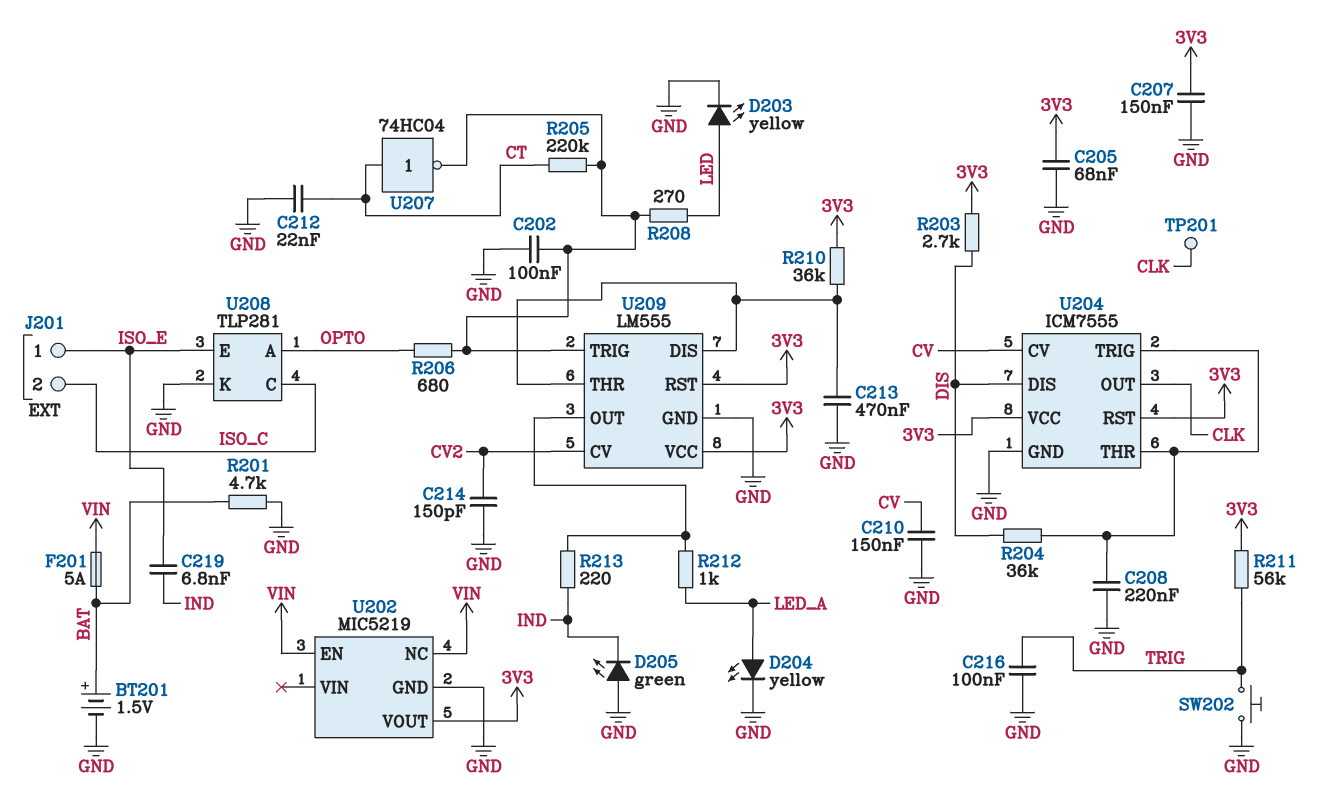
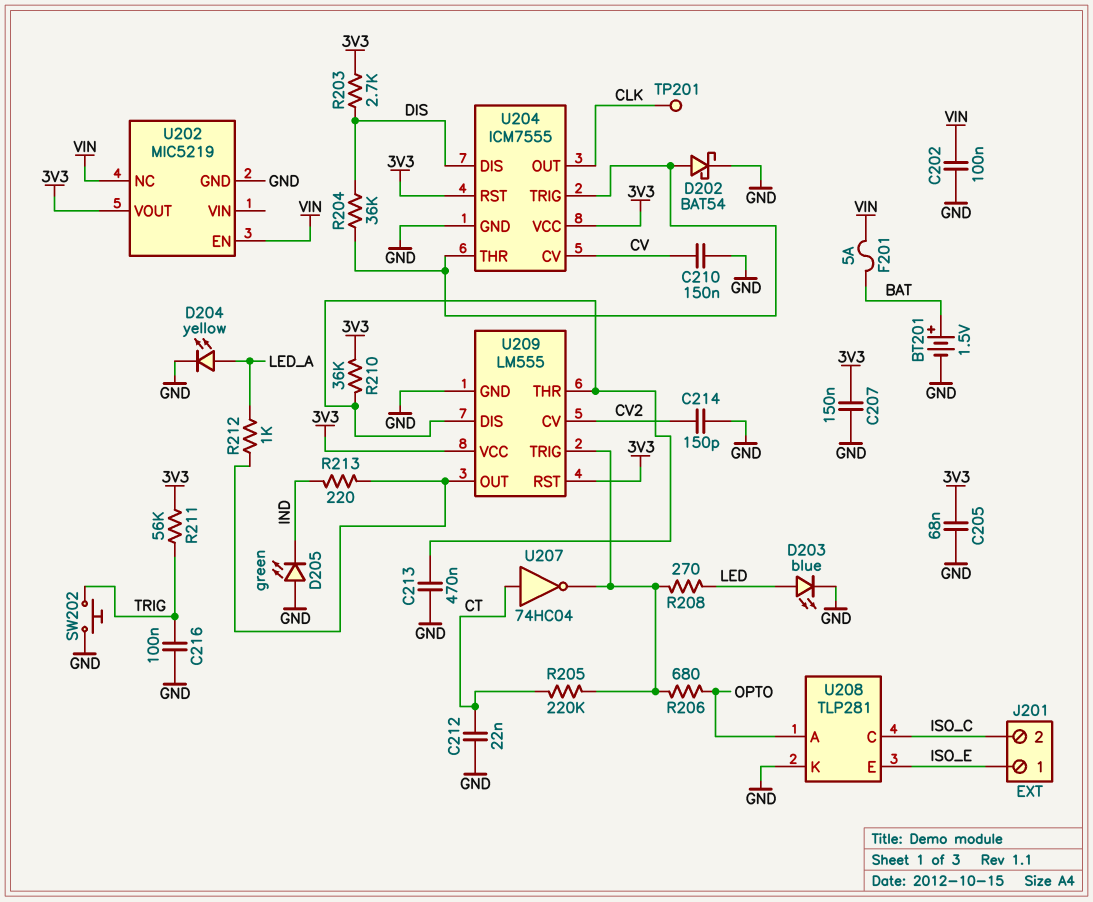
C202: 100nF (GND, U209/TRIG) -> 100nF (GND, VIN)
C208: 220nF (GND, U204/THR) -> none
C219: 6.8nF (IND, ISO_E) -> none
D202: none -> schottky BAT54 (A U204/THR, K GND)
D203: LED yellow (A LED, K GND) -> LED blue (A LED, K GND)
R201: 4.7k (BAT, GND) -> none

